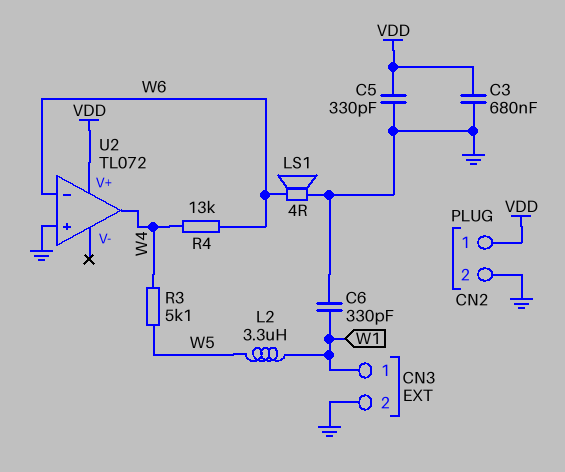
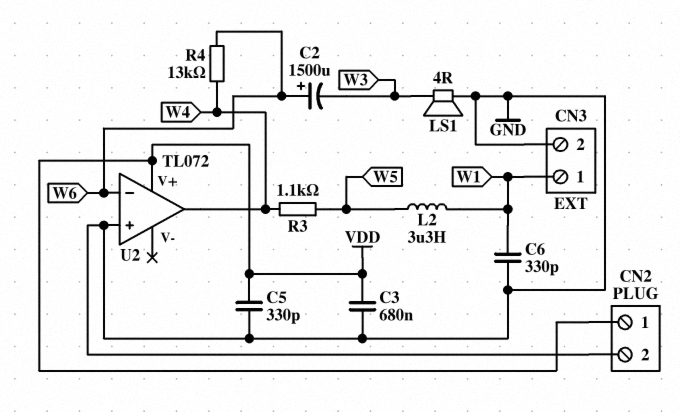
C2: none -> 1500uF (plus W6, minus W3)
LS1: speaker 4R (GND, W6) -> speaker 4R (GND, W3)
R3: 5.1k (W4, W5) -> 1.1k (W4, W5)

